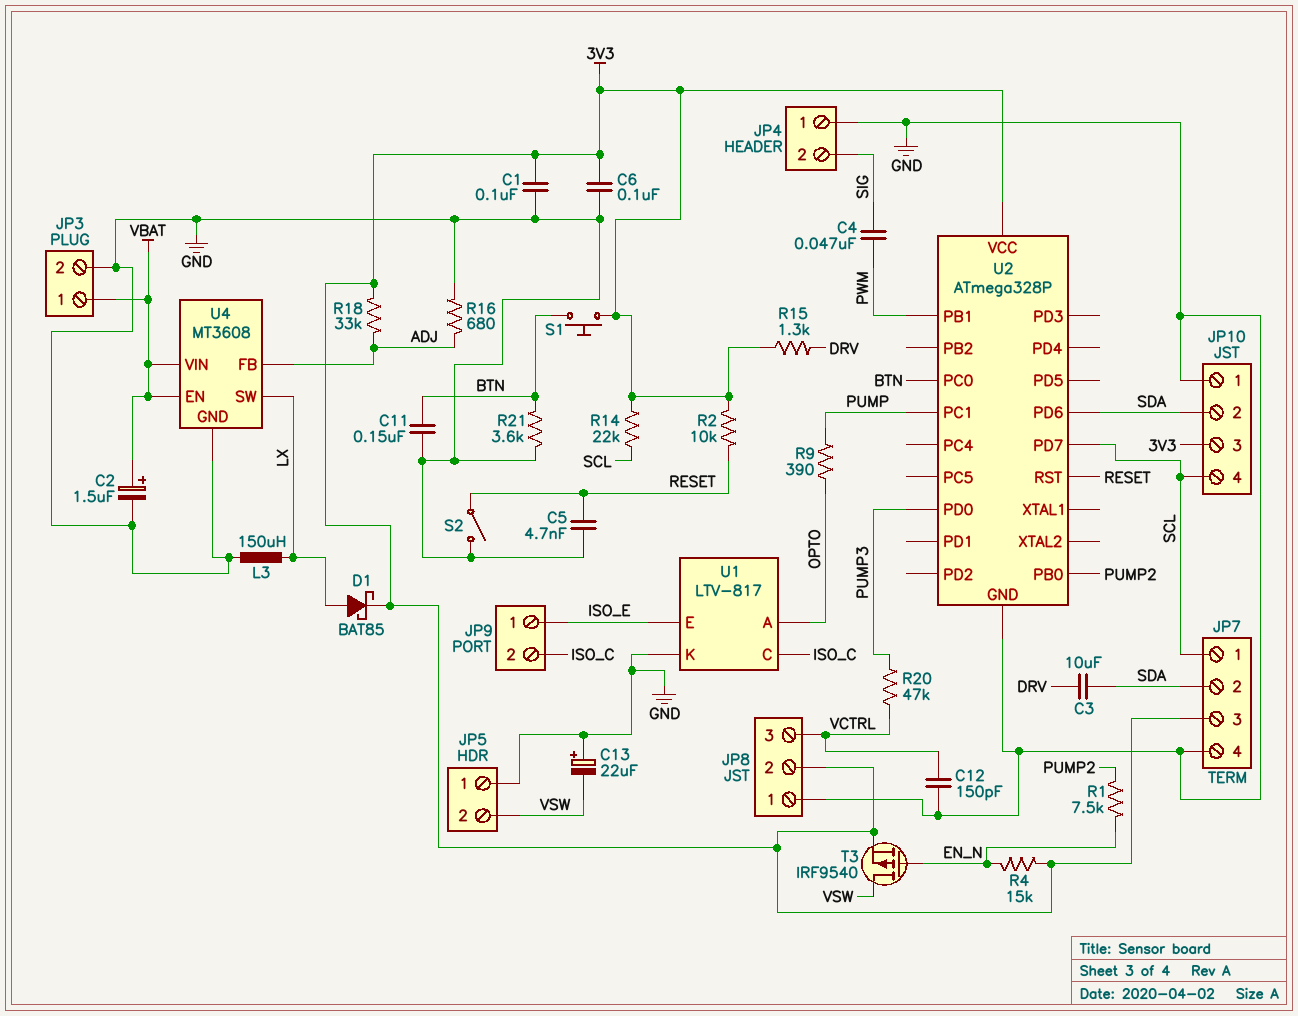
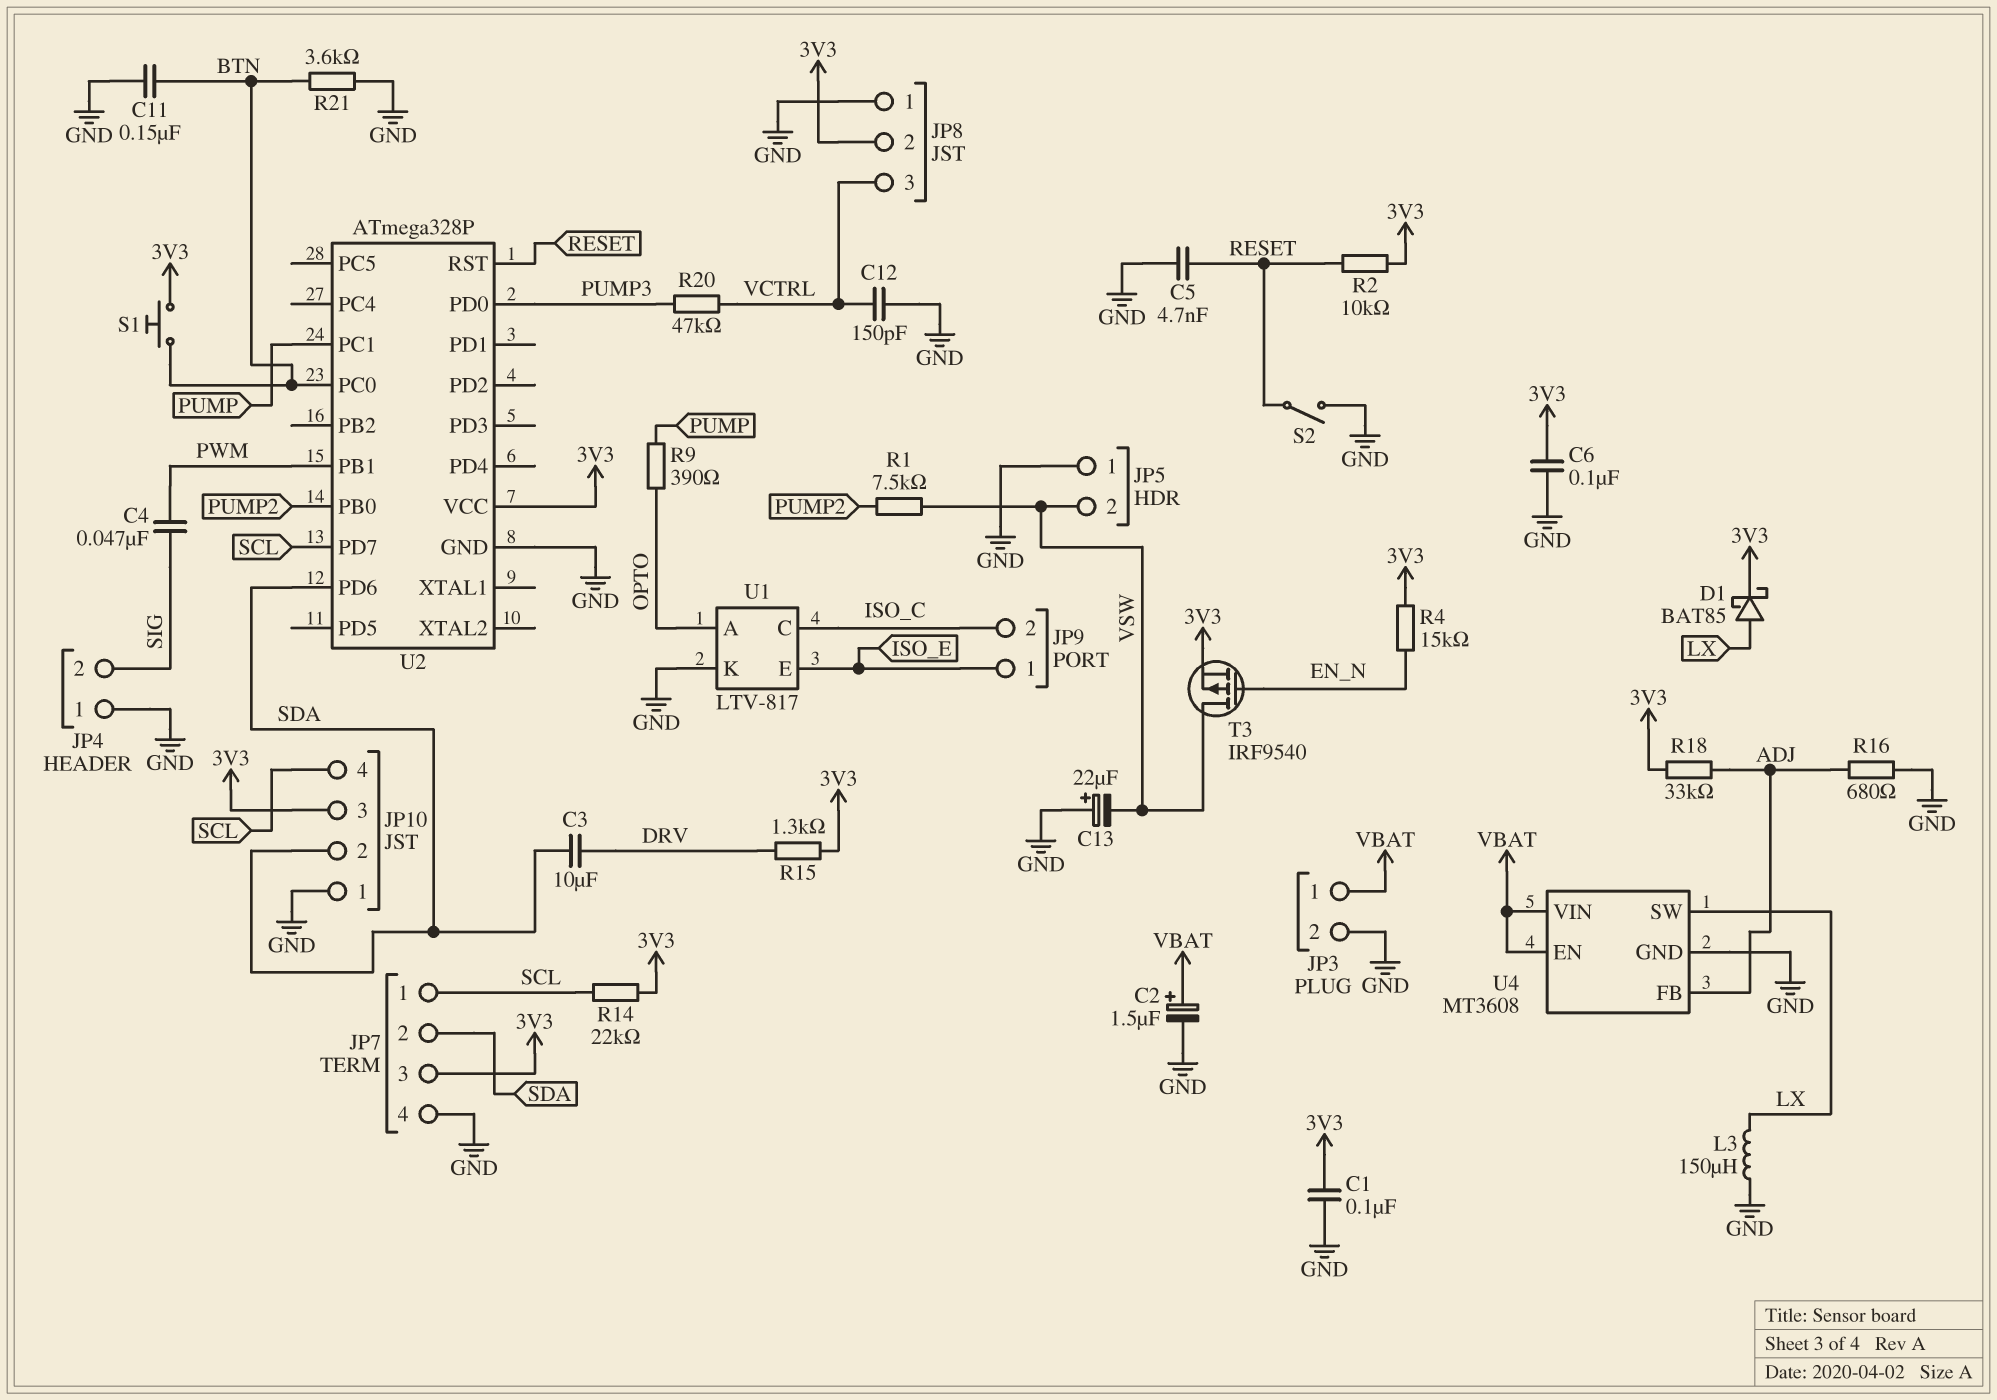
R1: 7.5k (EN_N, PUMP2) -> 7.5k (PUMP2, VSW)

